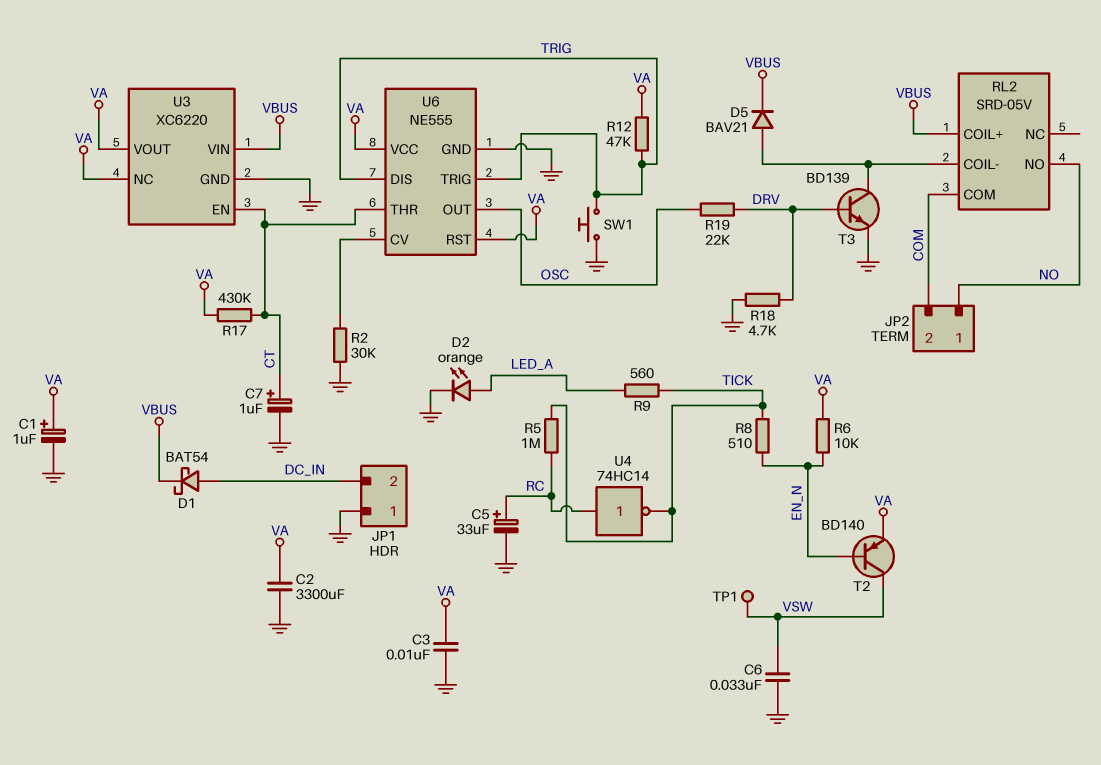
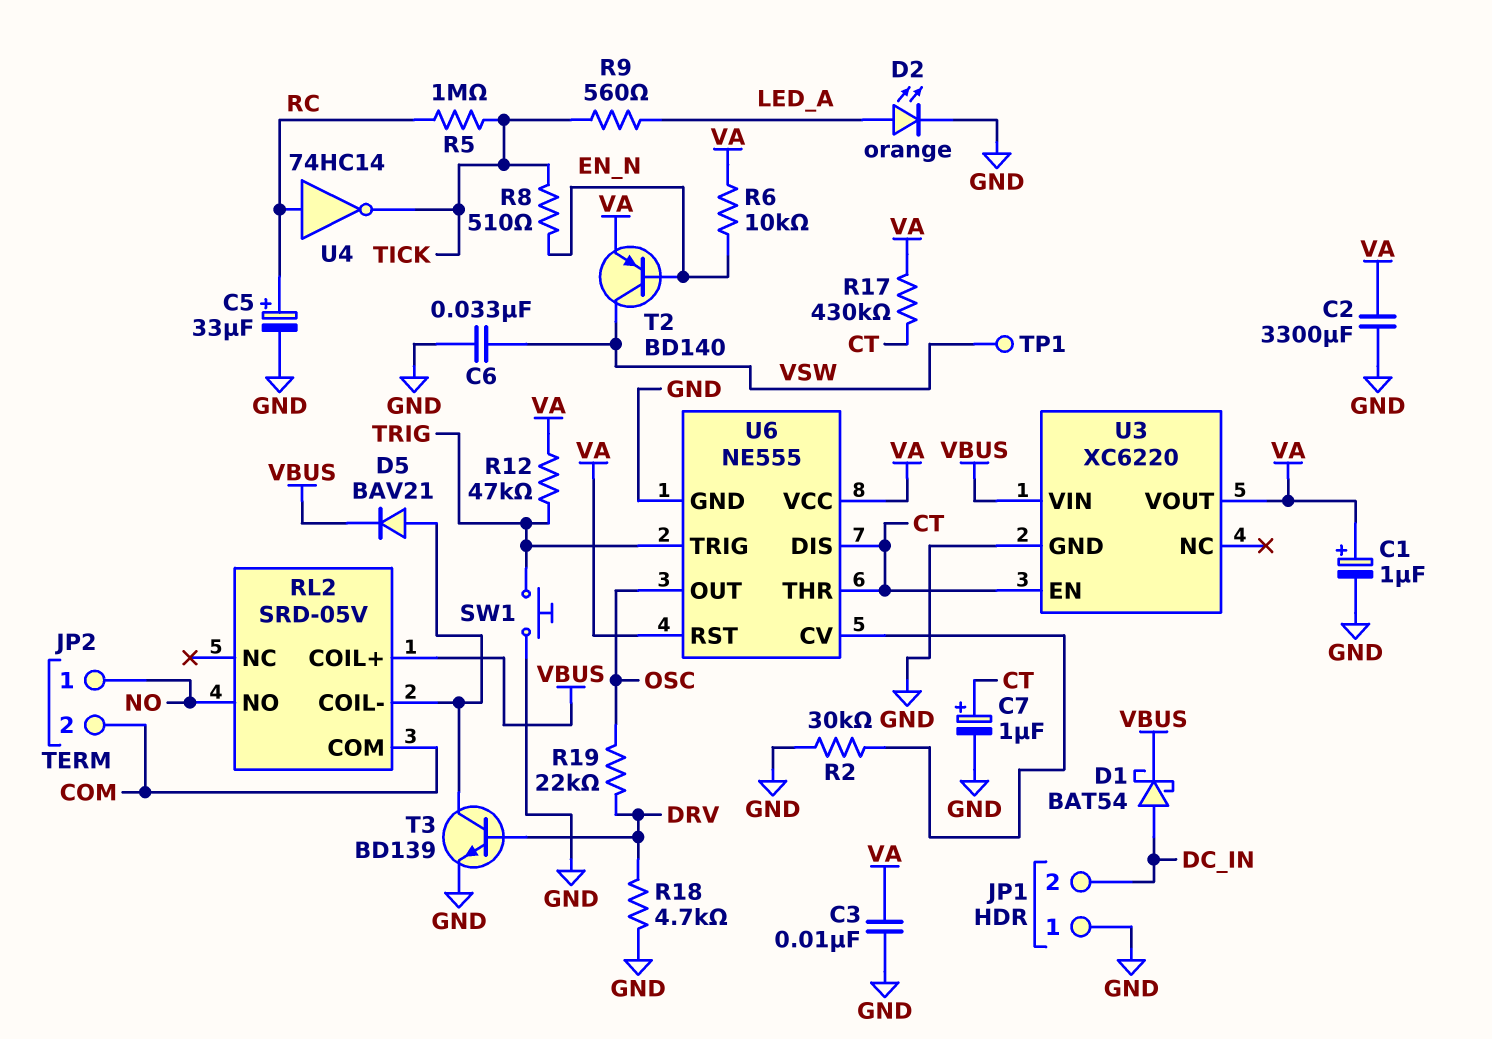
U3 pin NC: VA -> none
U6 pin DIS: TRIG -> CT

